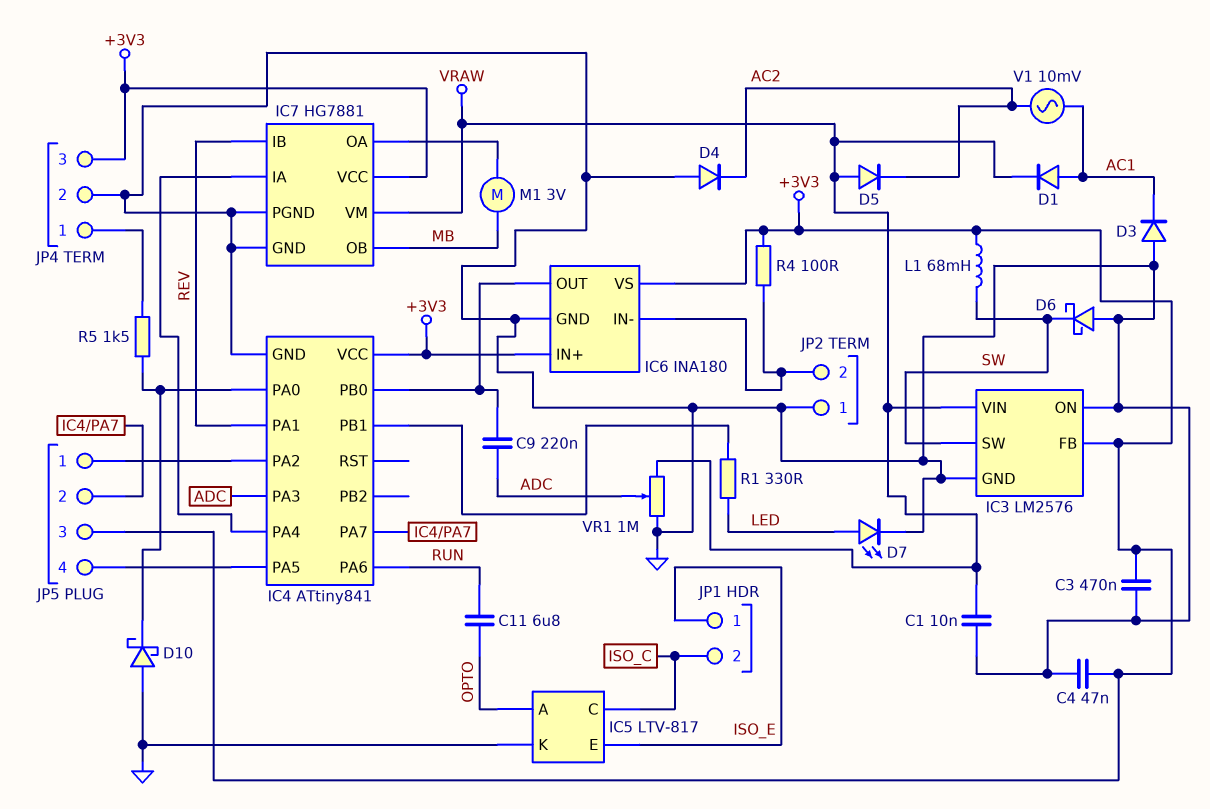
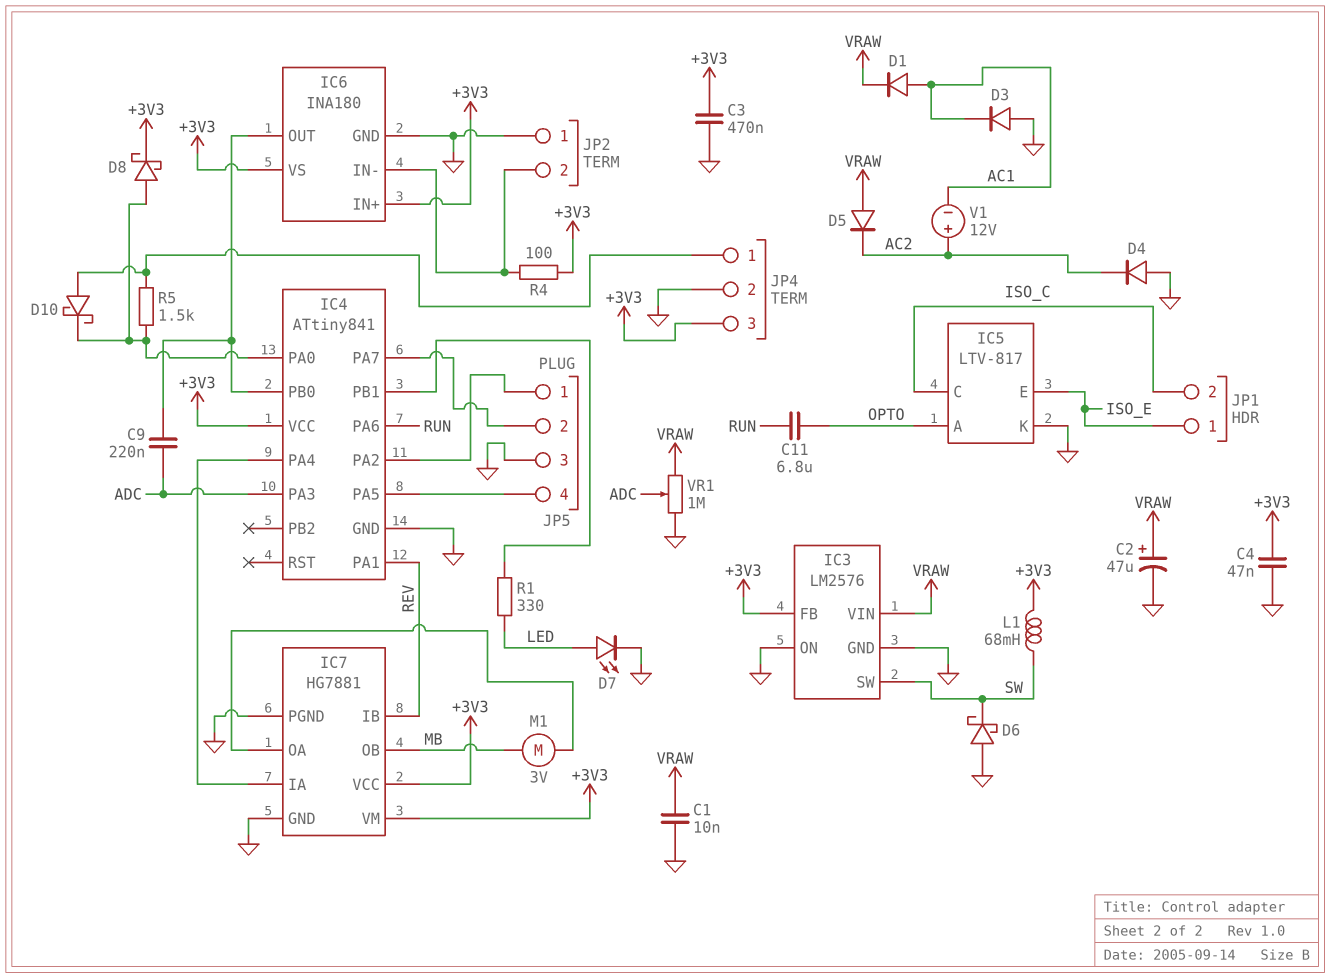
C2: none -> 47uF (plus VRAW, minus GND)
D8: none -> schottky (A IC4/PA0, K +3V3)
D10: schottky (A GND, K IC4/PA0) -> schottky (A JP4/1, K IC4/PA0)
IC7 pin VM: VRAW -> +3V3
JP5 pin 3: +3V3 -> GND
V1: AC 10mV (AC1, AC2) -> 12V (plus AC2, minus AC1)

